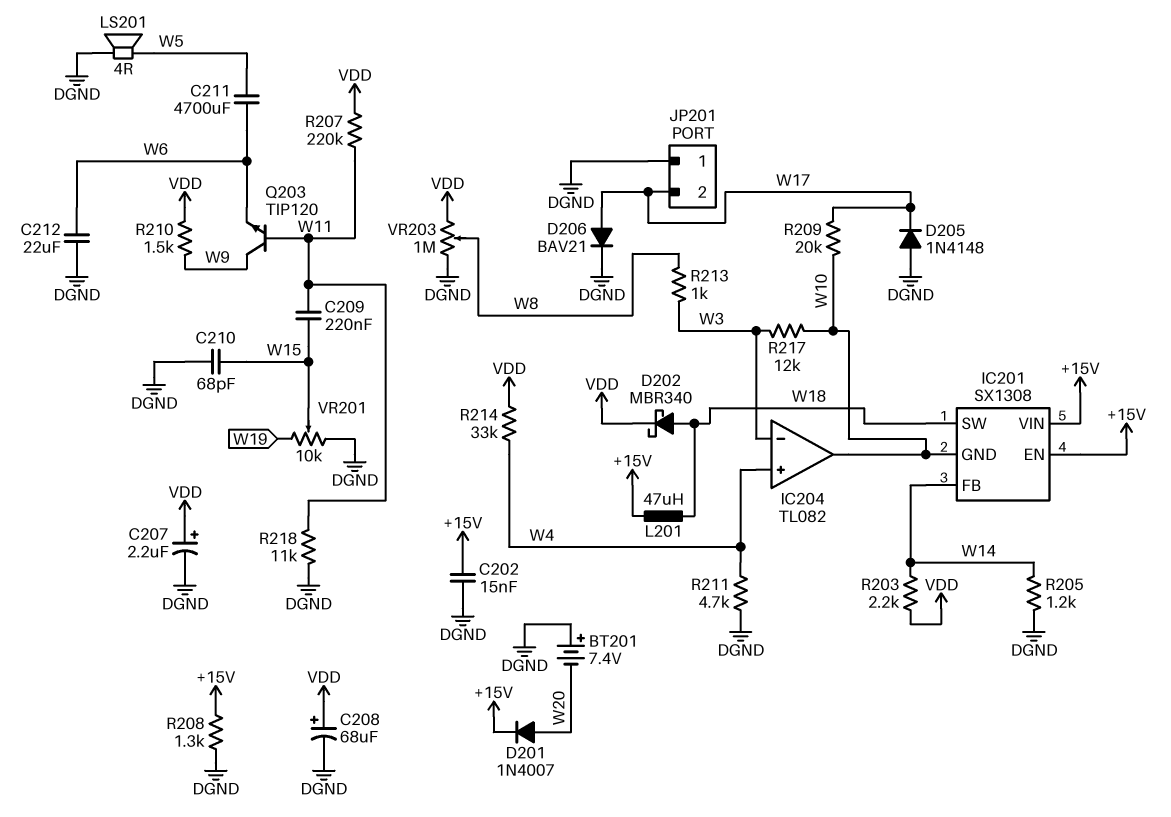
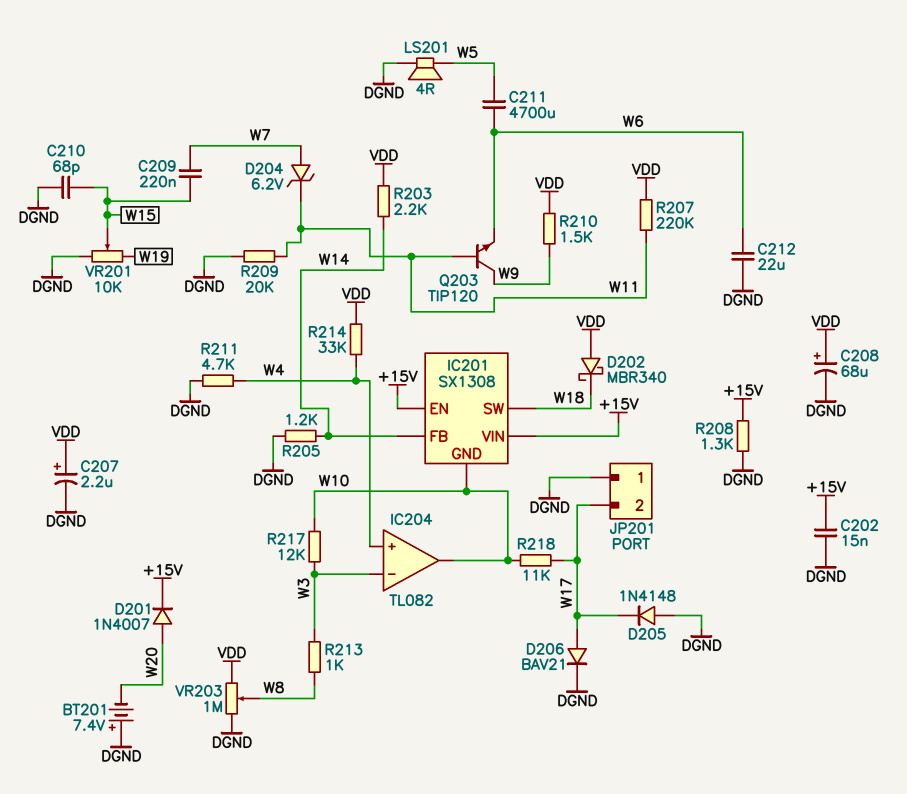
C209: 220nF (W11, W15) -> 220nF (W7, W15)
D202: schottky MBR340 (A W18, K VDD) -> schottky MBR340 (A VDD, K W18)
D204: none -> zener 6.2V (A W7, K W11)
L201: 47uH (+15V, W18) -> none
R209: 20k (W10, W17) -> 20k (DGND, W11)
R218: 11k (DGND, W11) -> 11k (W10, W17)

